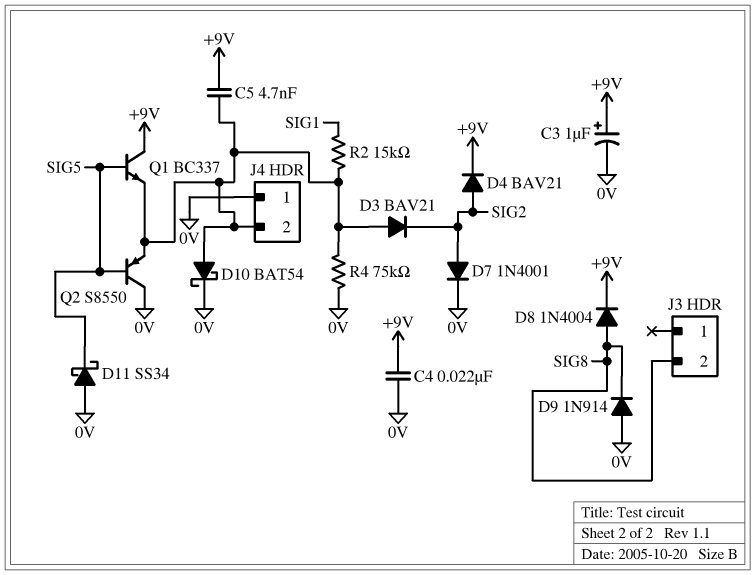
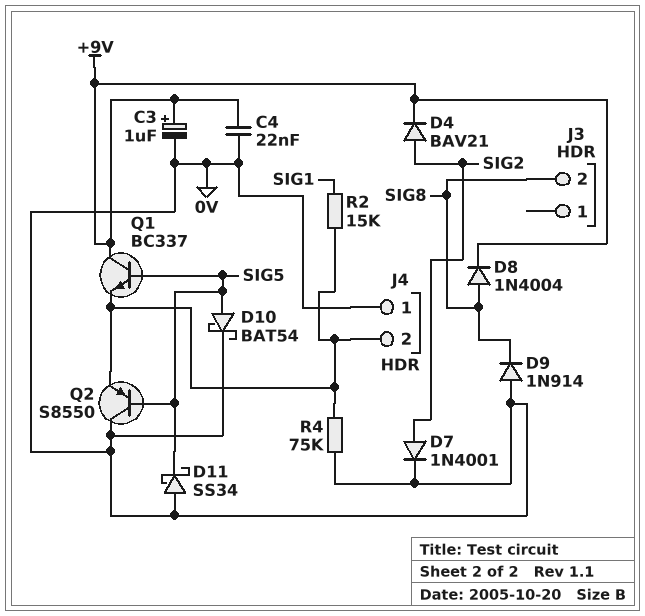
C5: 4.7nF (+9V, J4/2) -> none
D3: diode BAV21 (A J4/2, K SIG2) -> none
D10: schottky BAT54 (A J4/2, K 0V) -> schottky BAT54 (A SIG5, K 0V)

